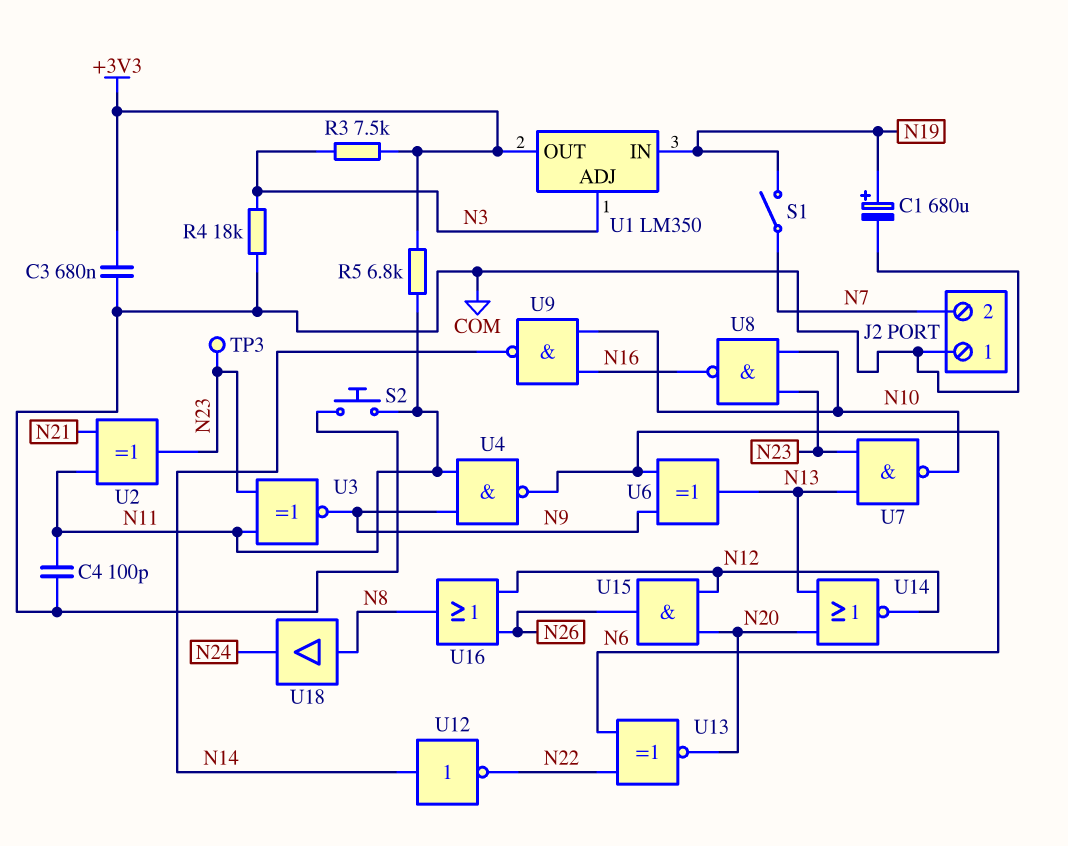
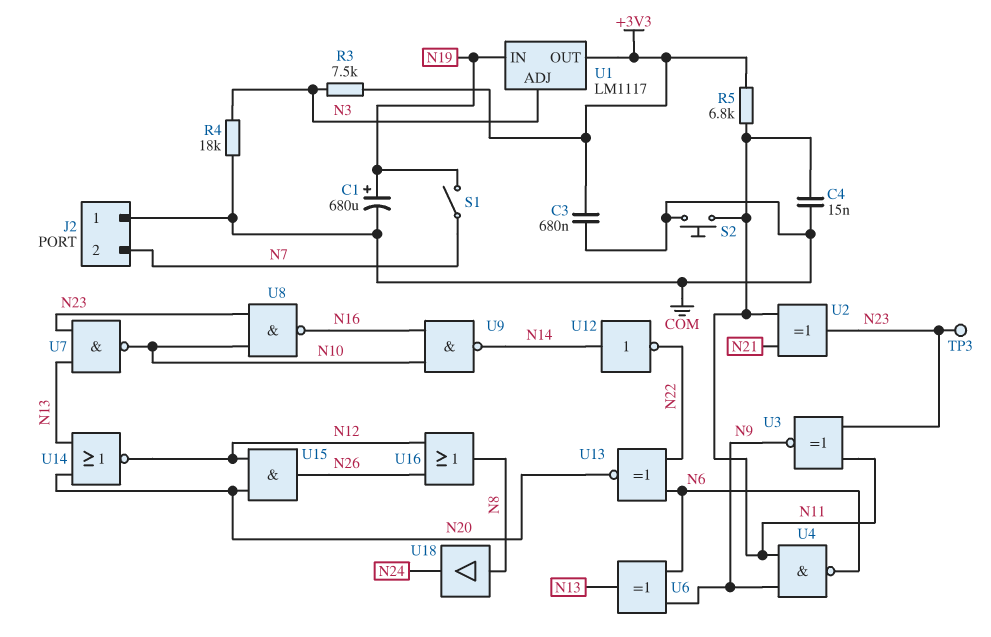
C4: 100pF (COM, N11) -> 15nF (COM, N11)
U1: LM350 -> LM1117

